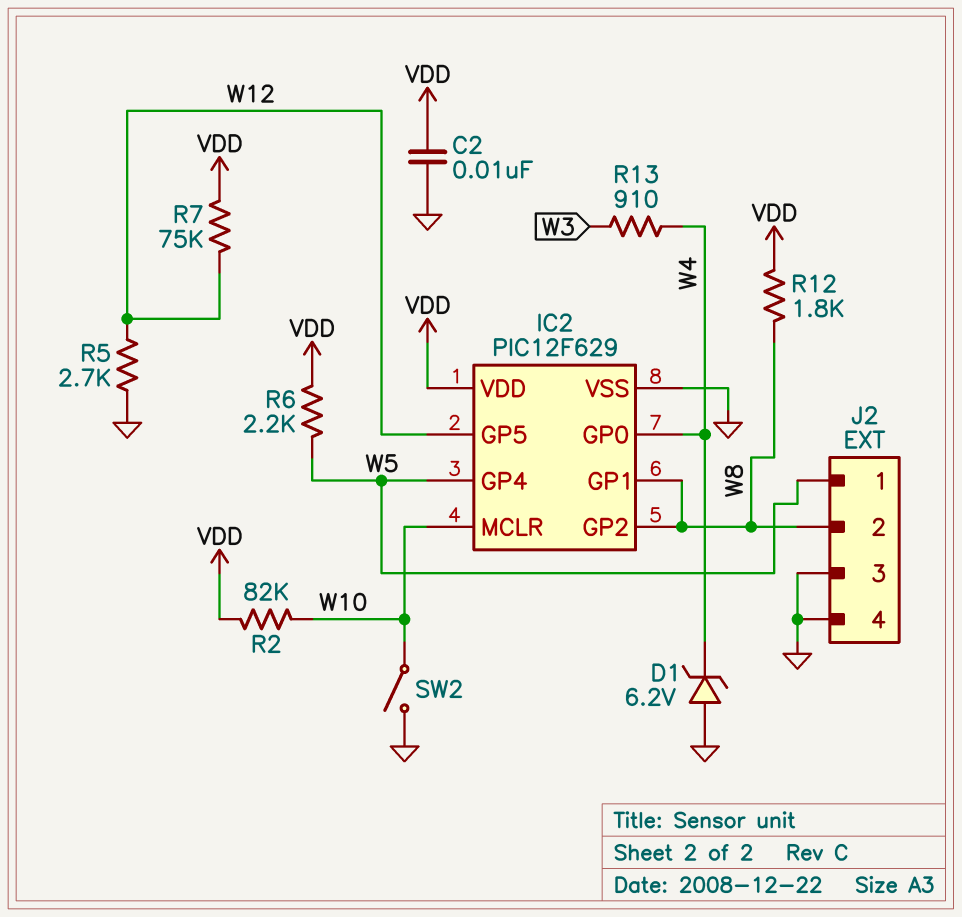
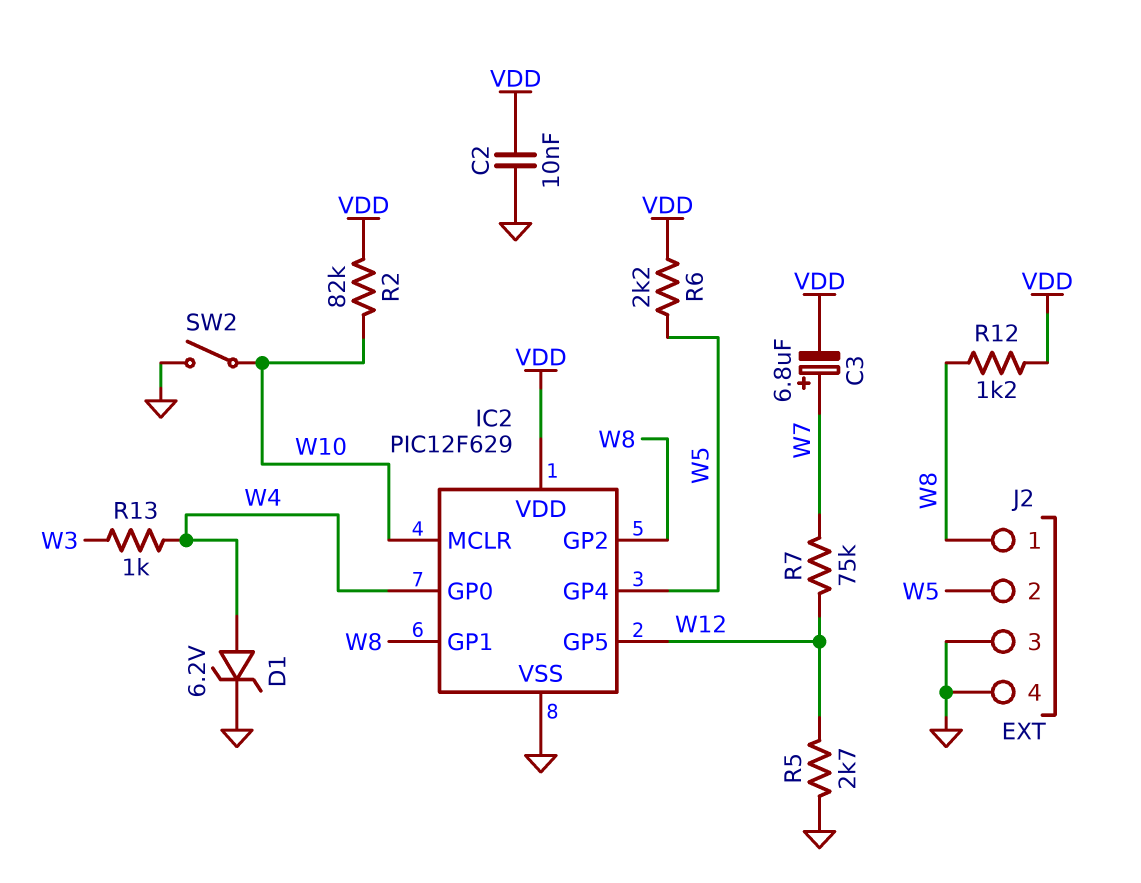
C3: none -> 6.8uF (plus W7, minus VDD)
D1: zener 6.2V (A GND, K W4) -> zener 6.2V (A W4, K GND)
J2 pin 1: W5 -> W8
J2 pin 2: W8 -> W5
R7: 75k (VDD, W12) -> 75k (W7, W12)
R12: 1.8k (VDD, W8) -> 1.2k (VDD, W8)
R13: 910 (W3, W4) -> 1k (W3, W4)

